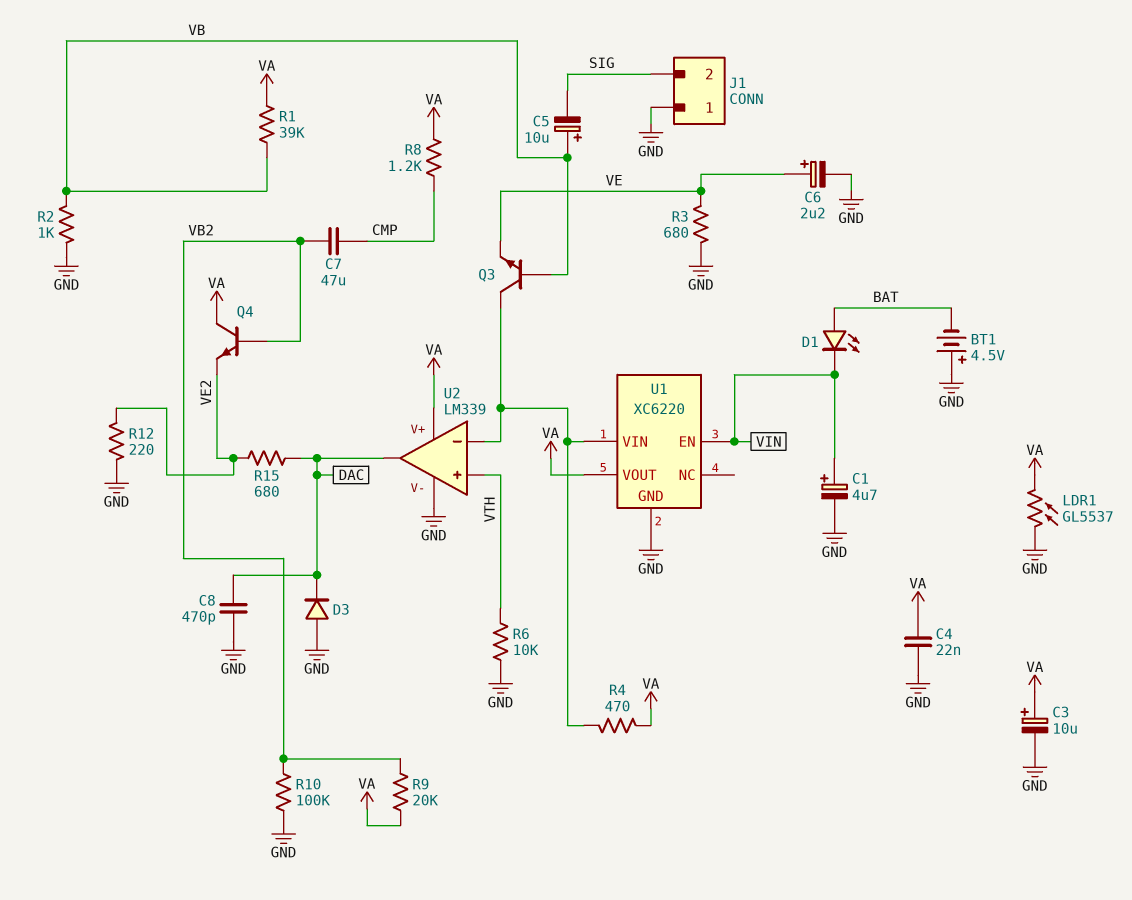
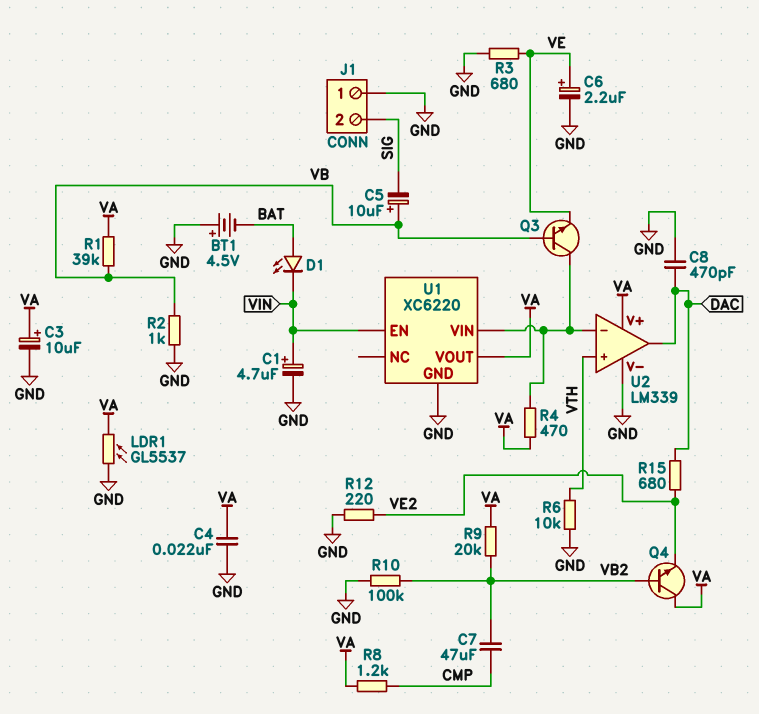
D3: diode (A GND, K DAC) -> none

